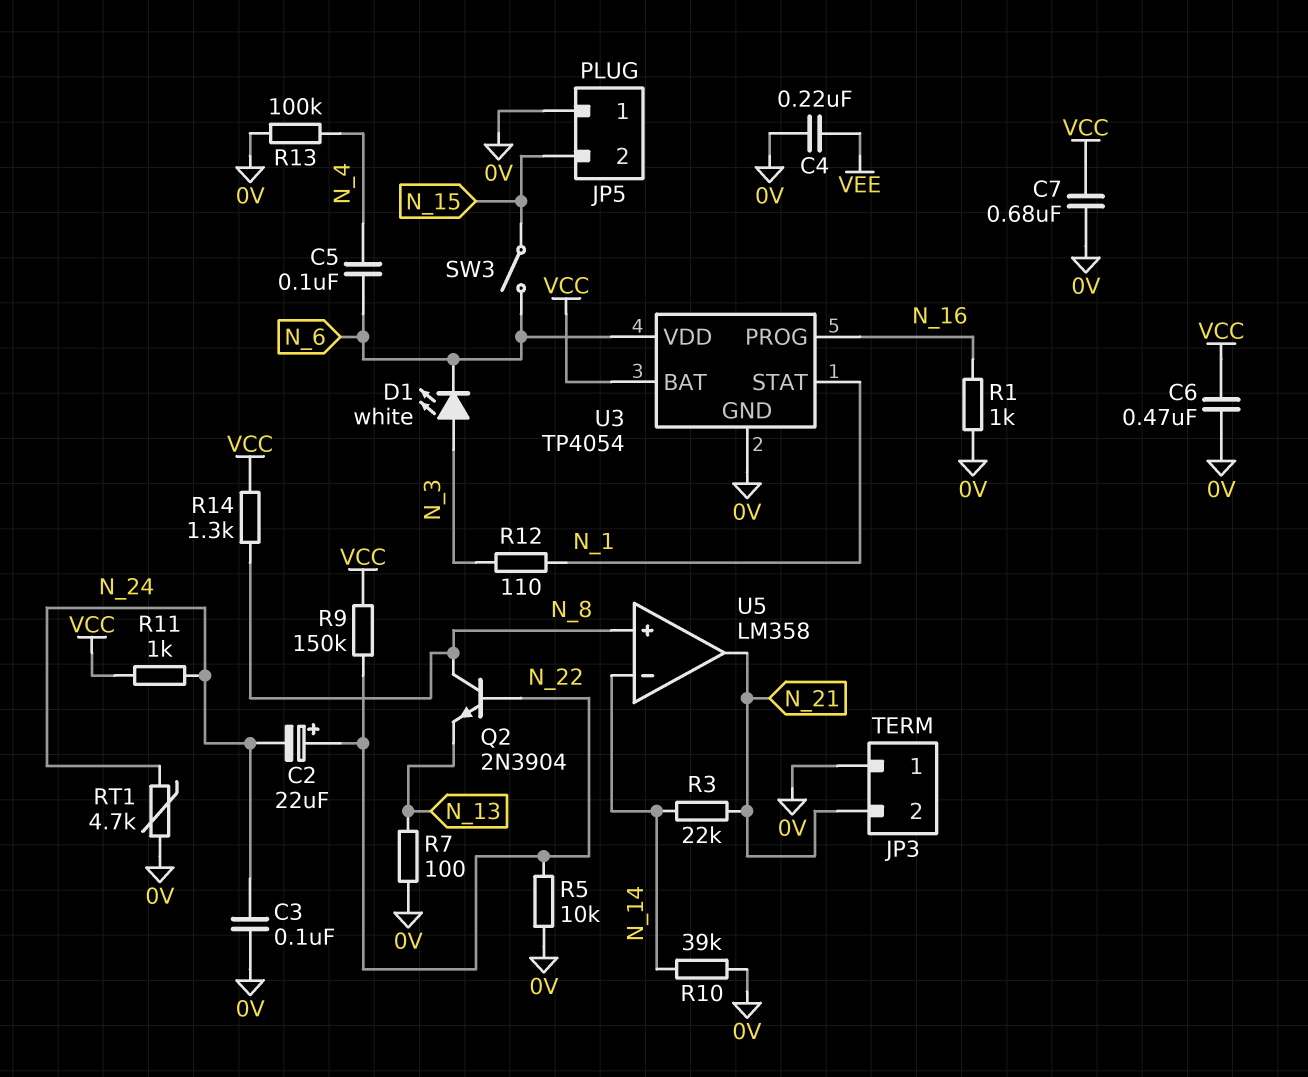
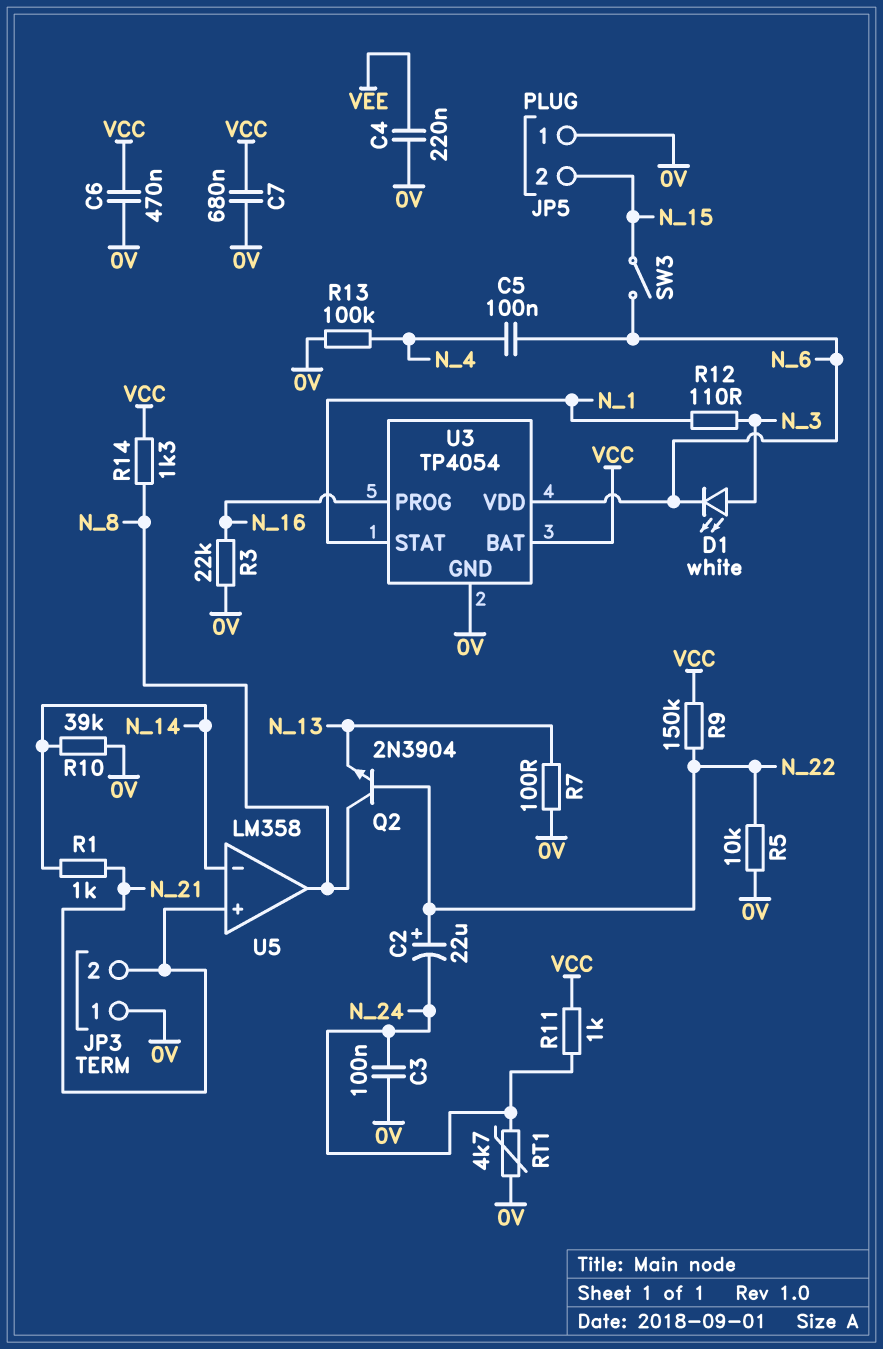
R1: 1k (0V, N_16) -> 1k (N_14, N_21)
R3: 22k (N_14, N_21) -> 22k (0V, N_16)
U5 pin in+: N_8 -> N_21
U5 pin out: N_21 -> N_8

